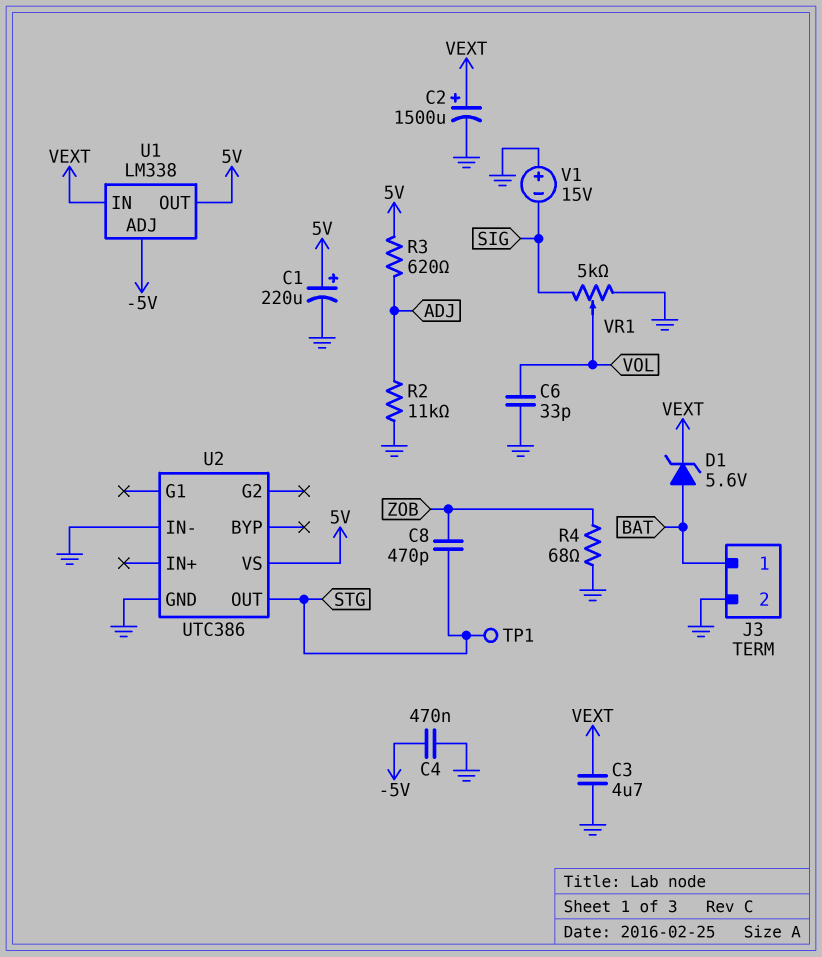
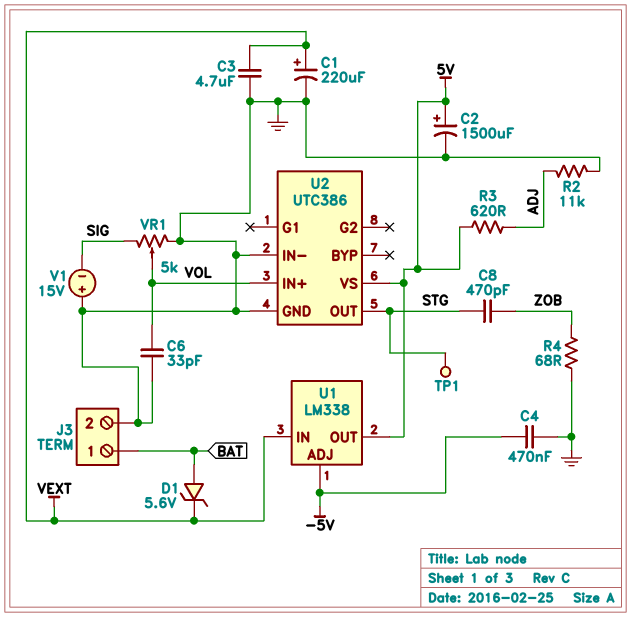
C1: 220uF (plus 5V, minus GND) -> 220uF (plus VEXT, minus GND)
C2: 1500uF (plus VEXT, minus GND) -> 1500uF (plus 5V, minus GND)
U2 pin IN+: none -> VOL

